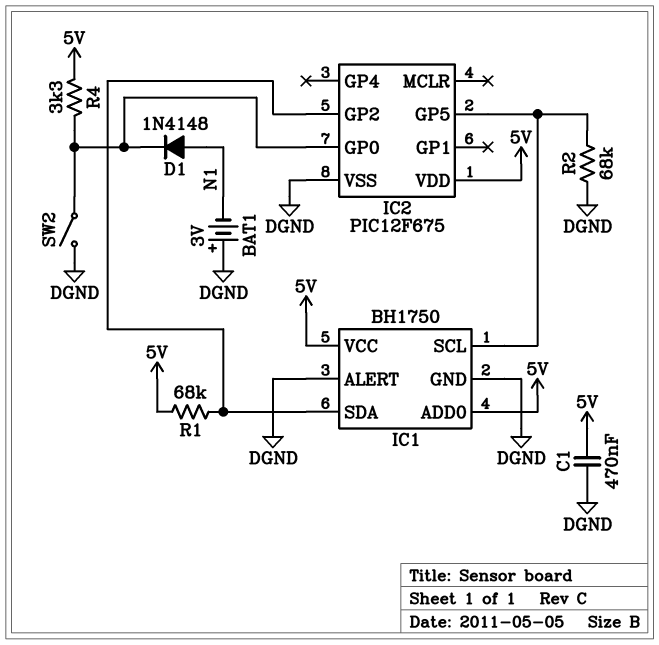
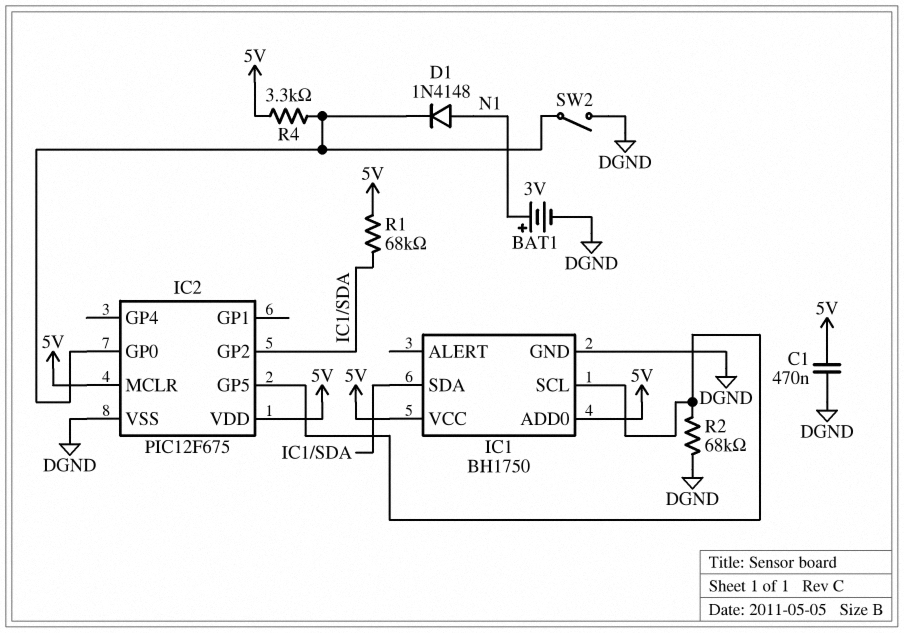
BAT1: 3V (plus DGND, minus N1) -> 3V (plus N1, minus DGND)
IC1 pin ALERT: DGND -> none
IC2 pin MCLR: none -> 5V

